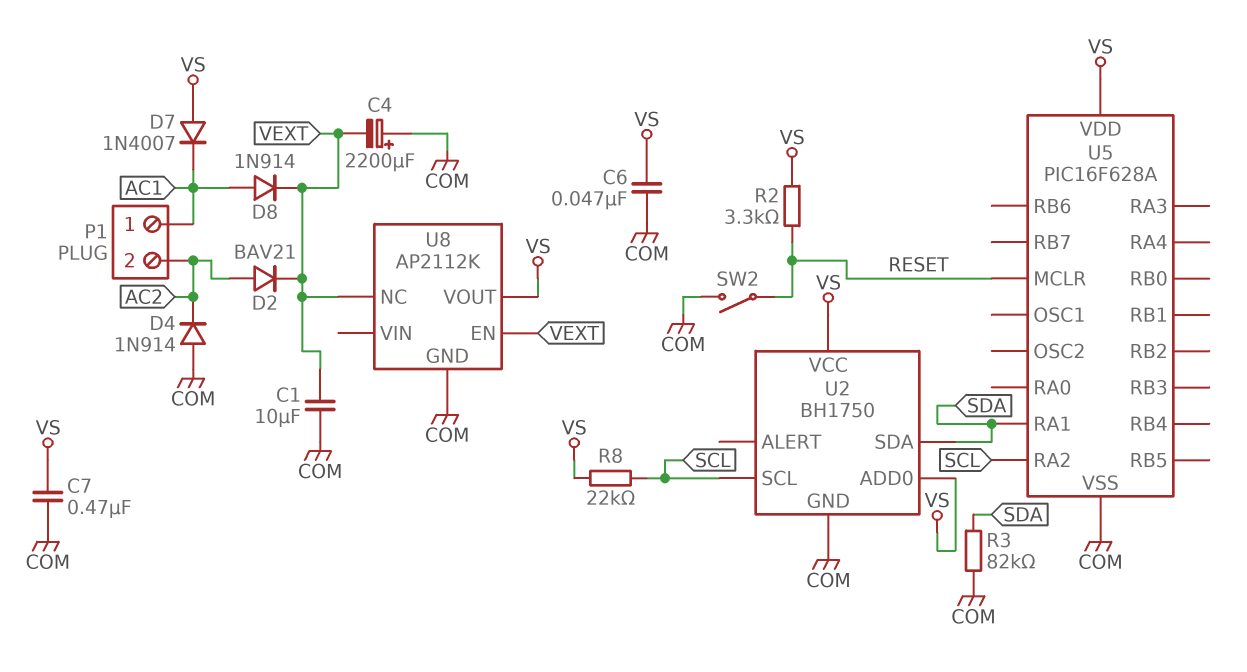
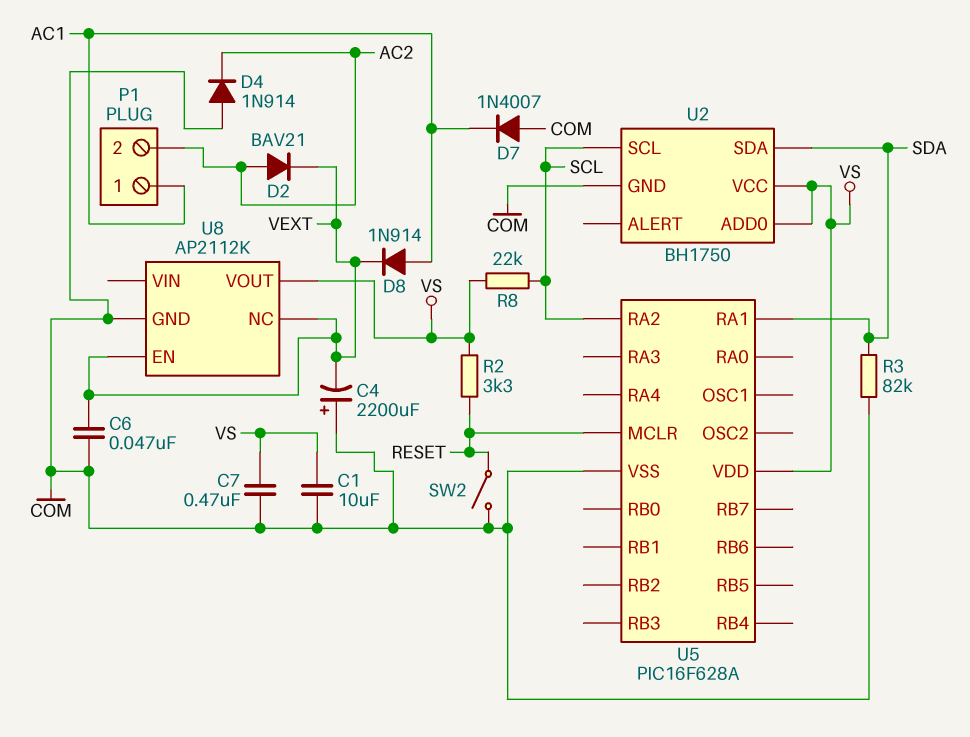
C1: 10uF (COM, VEXT) -> 10uF (COM, VS)
C6: 47nF (COM, VS) -> 47nF (COM, VEXT)
D7: diode 1N4007 (A VS, K AC1) -> diode 1N4007 (A COM, K AC1)

